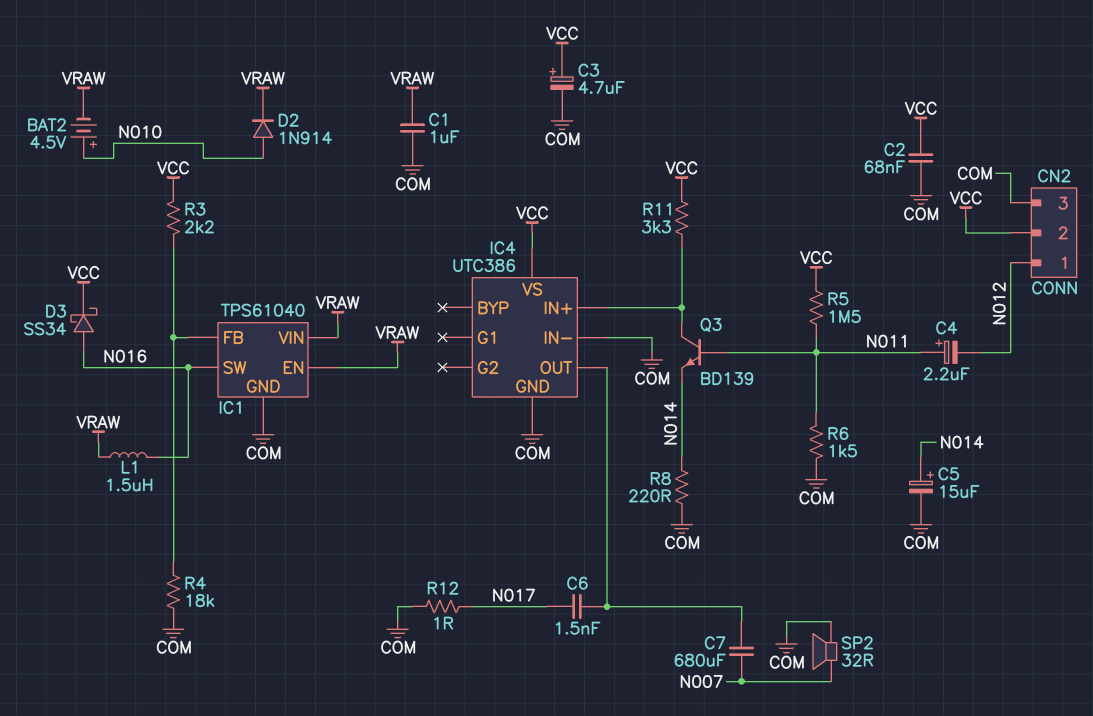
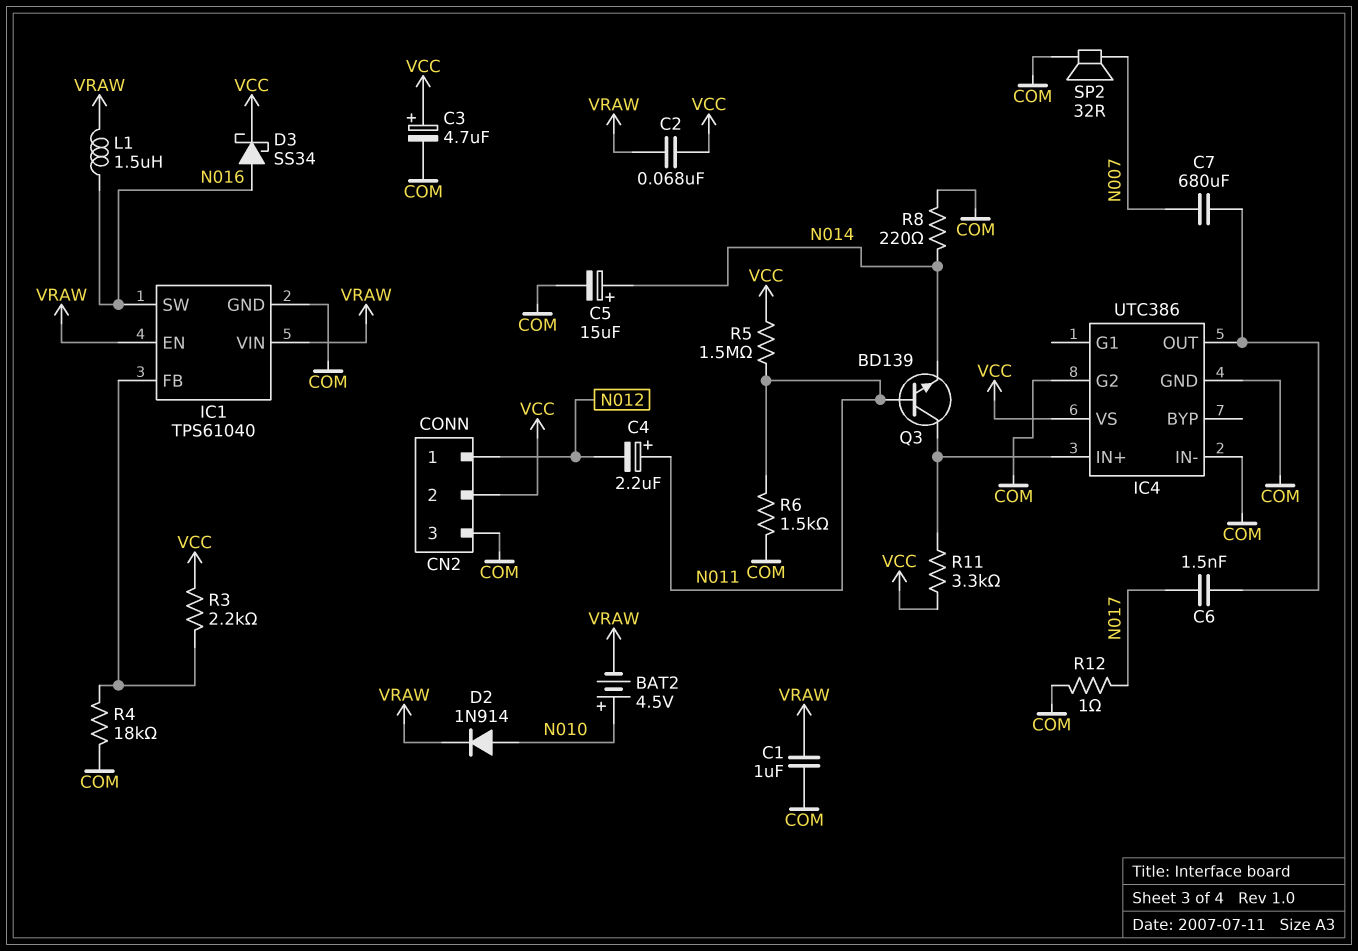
C2: 68nF (COM, VCC) -> 68nF (VCC, VRAW)
IC4 pin G2: none -> COM

